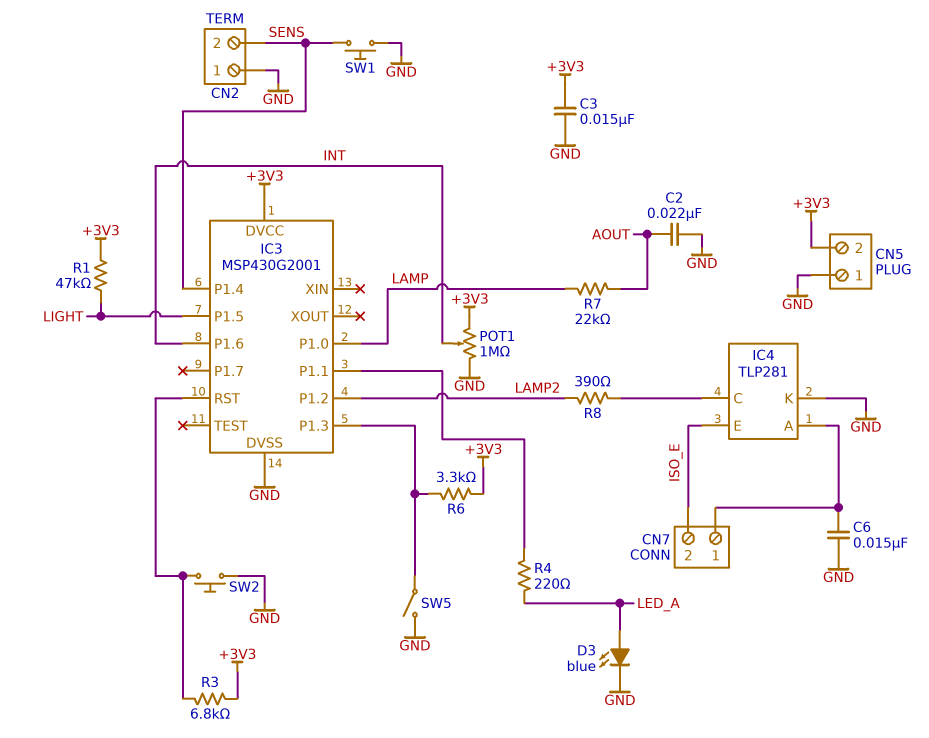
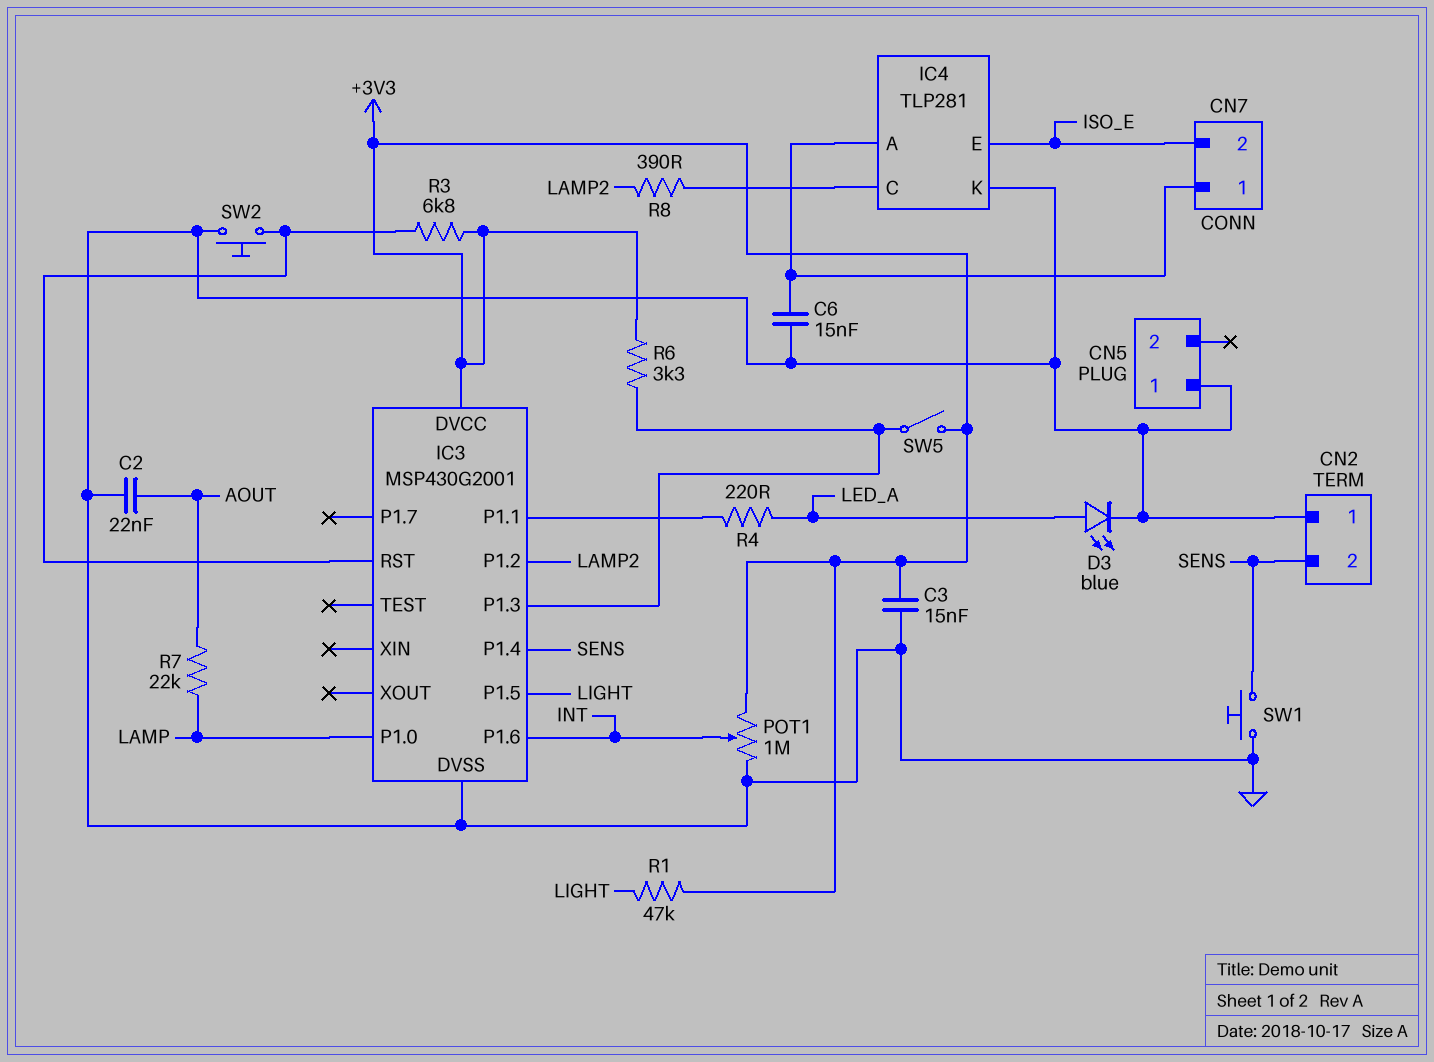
CN5 pin 2: +3V3 -> none
SW5: switch (GND, IC3/P1.3) -> switch (+3V3, IC3/P1.3)

